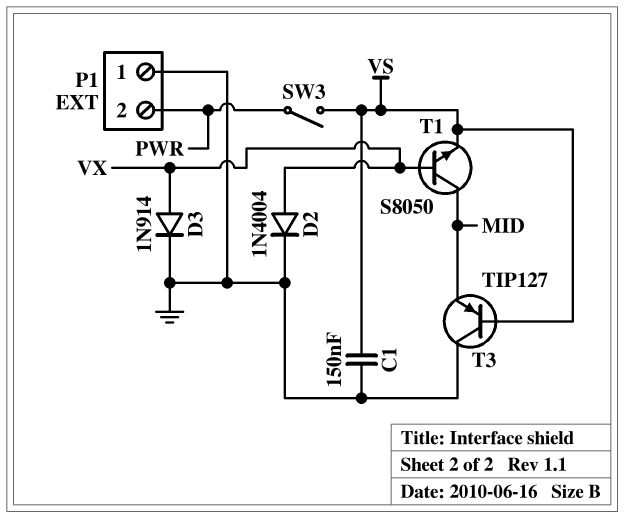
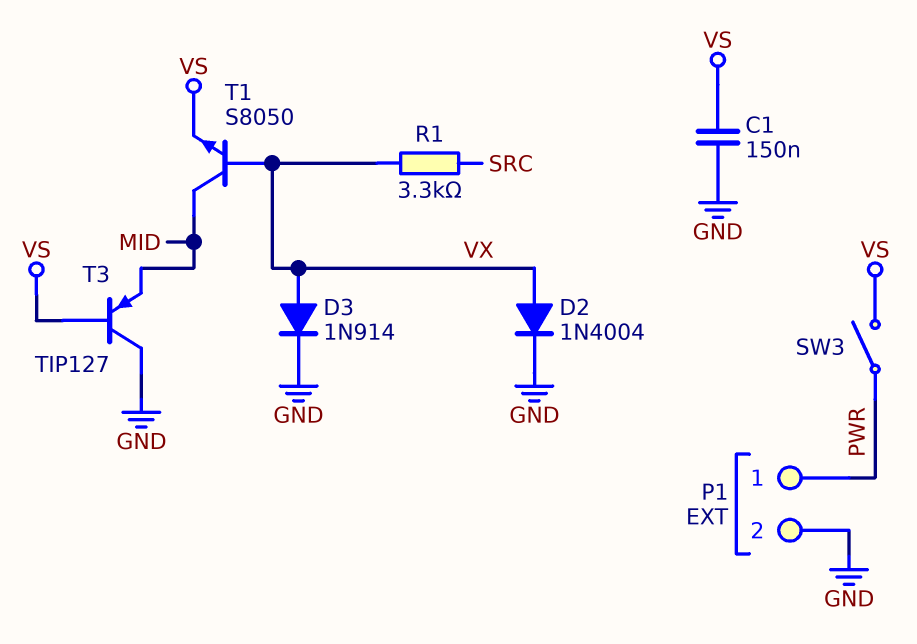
P1 pin 1: GND -> PWR
P1 pin 2: PWR -> GND
R1: none -> 3.3k (SRC, VX)

